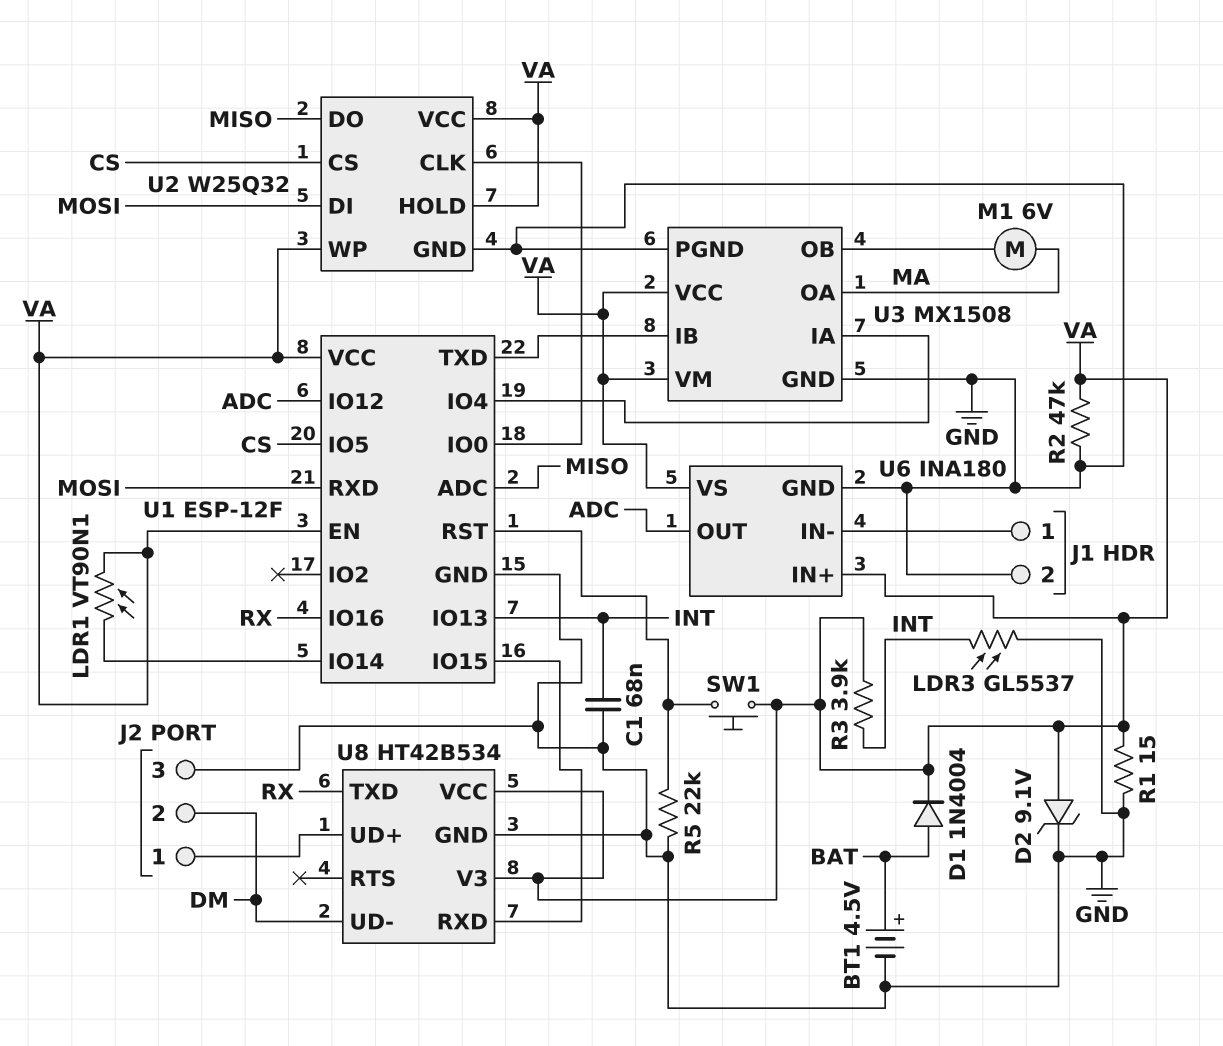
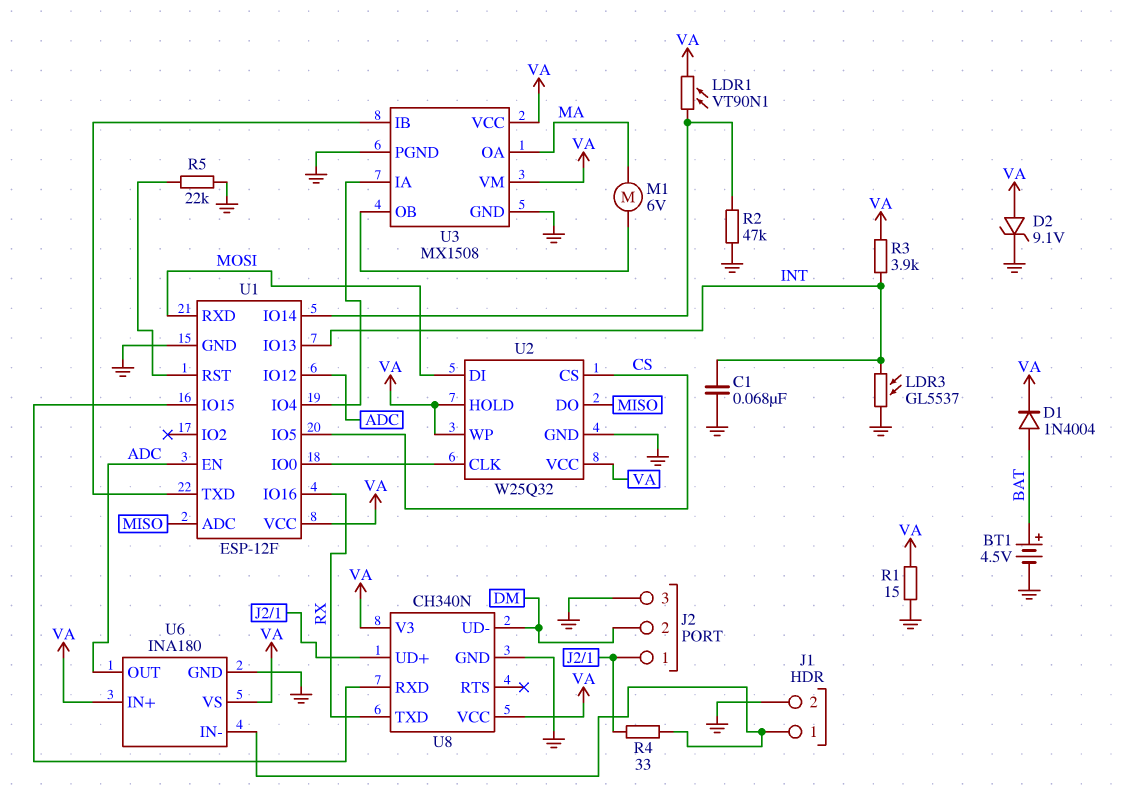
R2: 47k (GND, VA) -> 47k (GND, U1/IO14)
R4: none -> 33 (J1/1, J2/1)
SW1: button (U1/RST, VA) -> none
U1 pin EN: VA -> ADC
U8: HT42B534 -> CH340N

